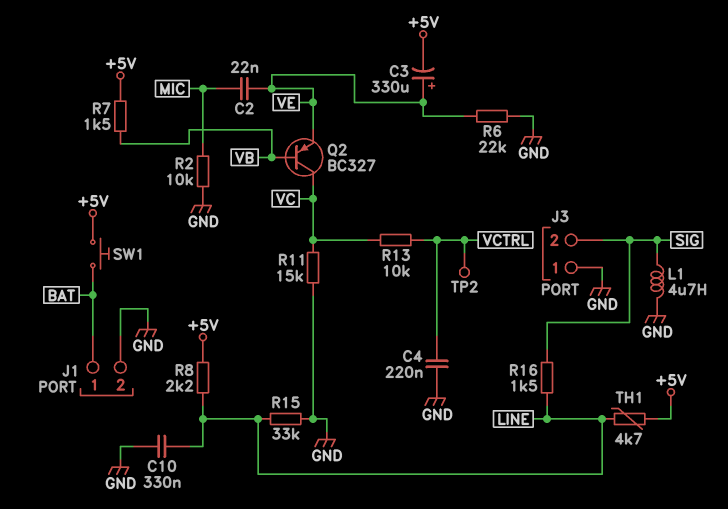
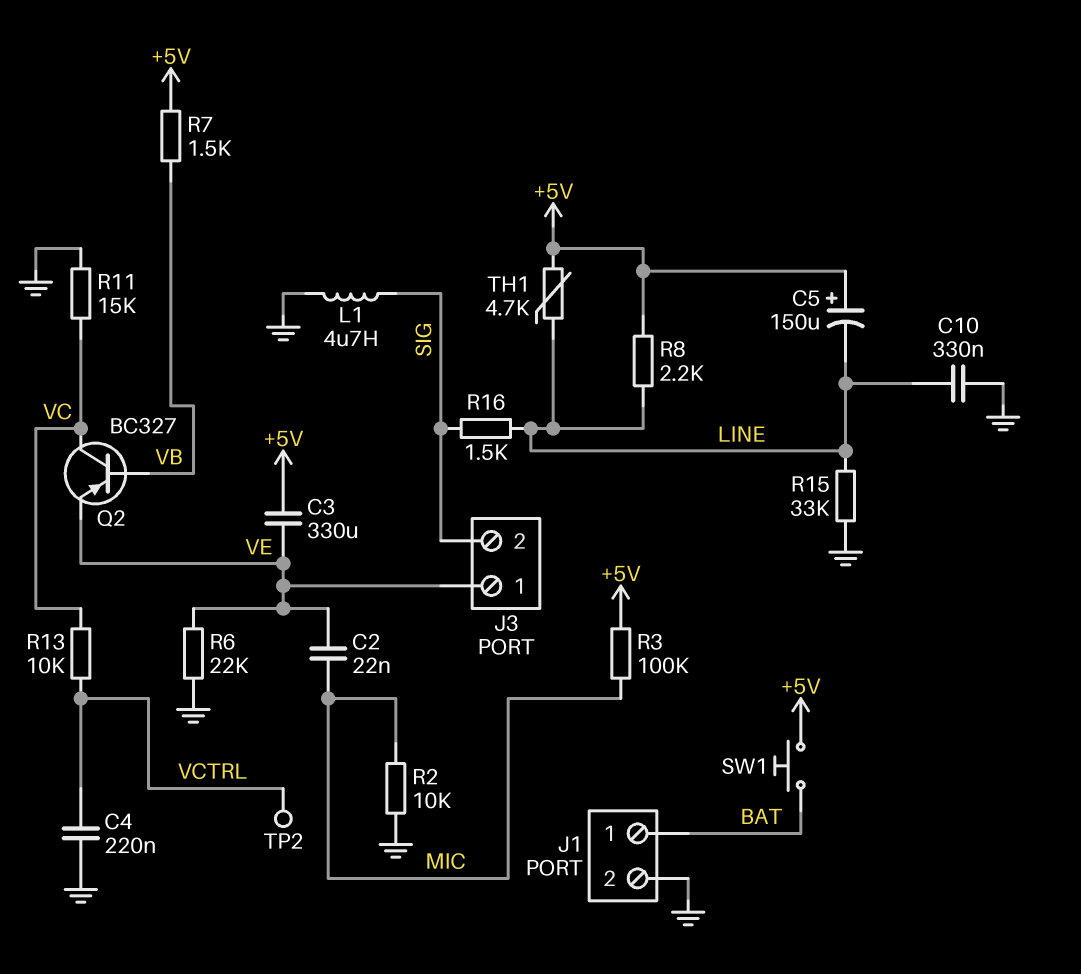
C3: 330uF (plus VE, minus +5V) -> 330uF (+5V, VE)
C5: none -> 150uF (plus +5V, minus LINE)
J3 pin 1: GND -> VE
R3: none -> 100k (+5V, MIC)

